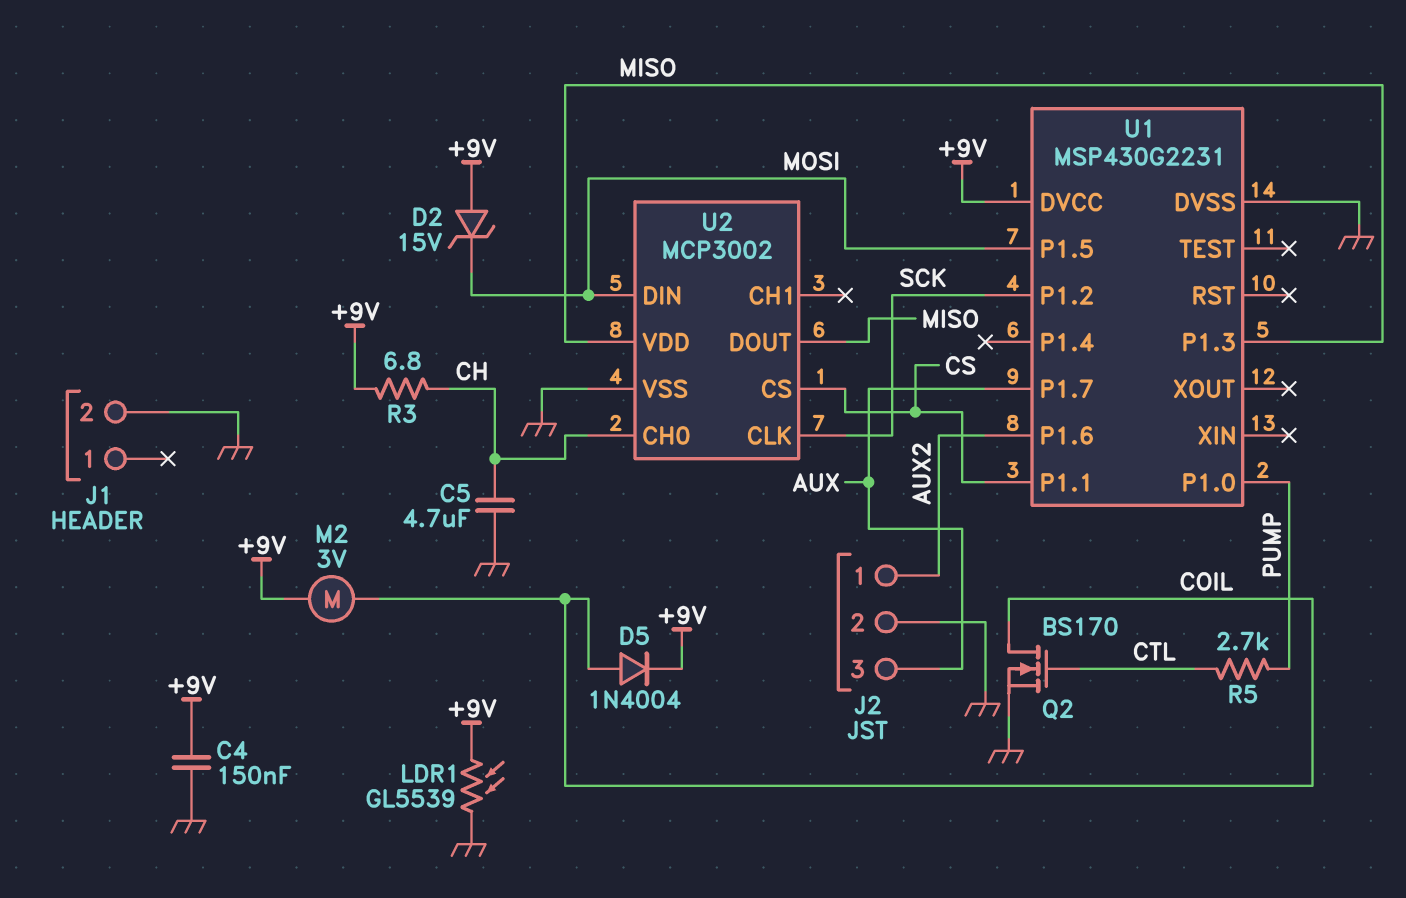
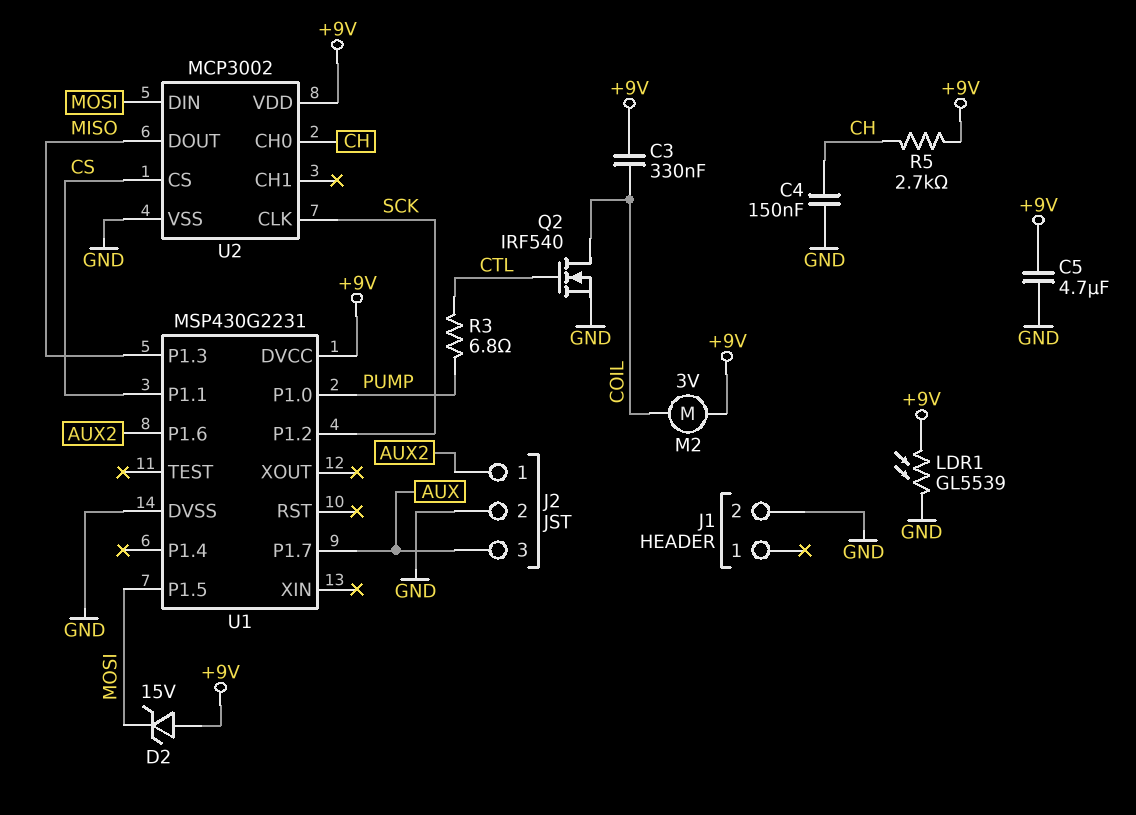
C3: none -> 330nF (+9V, COIL)
C4: 150nF (+9V, GND) -> 150nF (CH, GND)
C5: 4.7uF (CH, GND) -> 4.7uF (+9V, GND)
D5: diode 1N4004 (A COIL, K +9V) -> none
Q2: NMOS BS170 (G CTL, D COIL, S GND) -> NMOS IRF540 (G CTL, D COIL, S GND)
R3: 6.8 (+9V, CH) -> 6.8 (CTL, PUMP)
R5: 2.7k (CTL, PUMP) -> 2.7k (+9V, CH)
U2 pin VDD: MISO -> +9V

